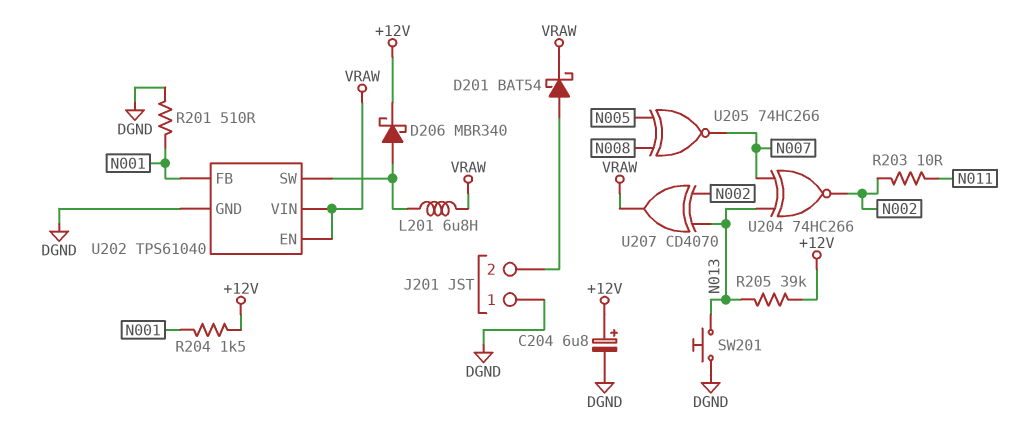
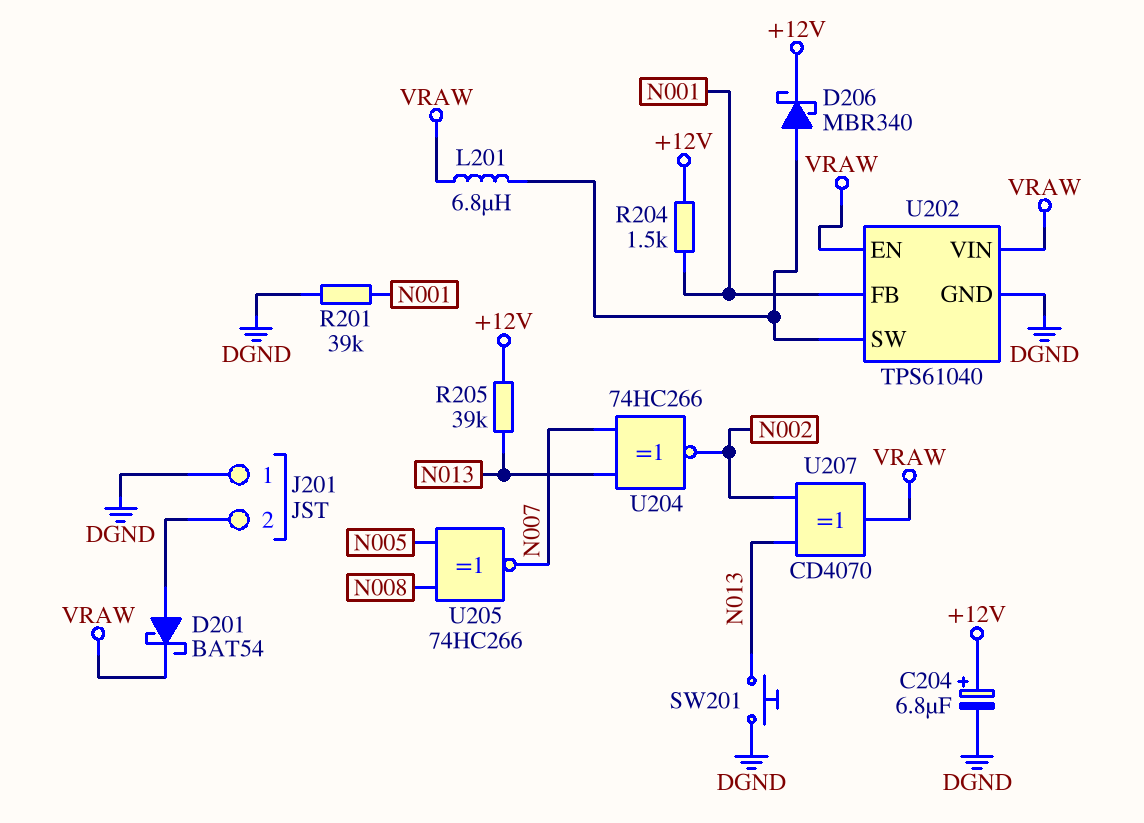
R201: 510 (DGND, N001) -> 39k (DGND, N001)
R203: 10 (N002, N011) -> none

